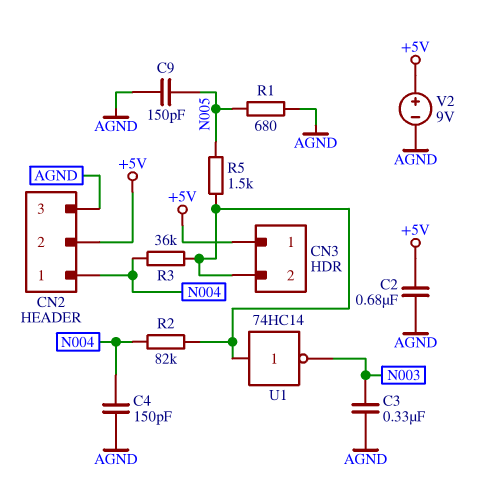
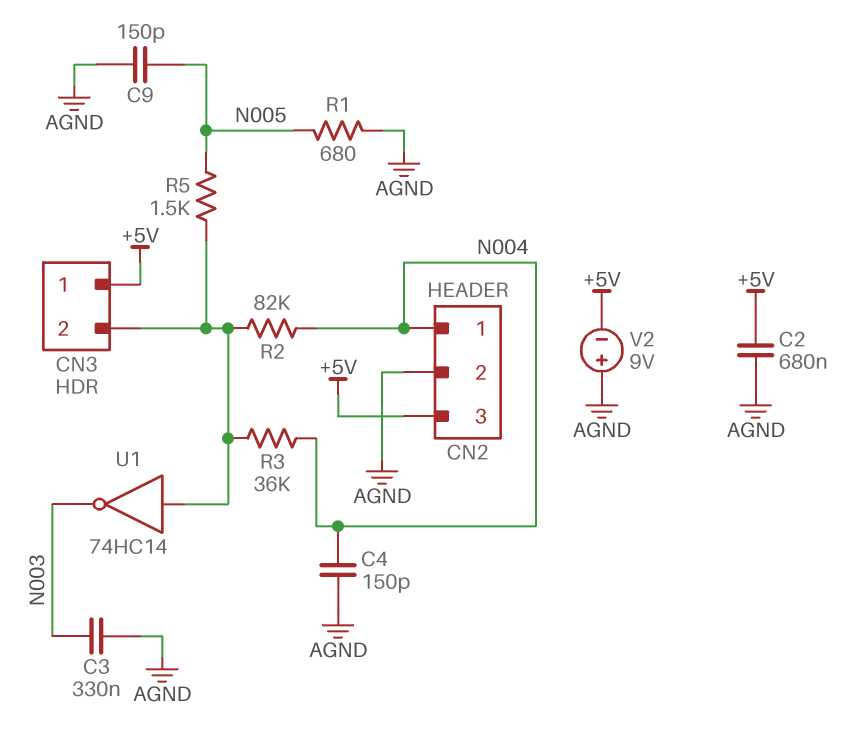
CN2 pin 2: +5V -> AGND
CN2 pin 3: AGND -> +5V
V2: 9V (plus +5V, minus AGND) -> 9V (plus AGND, minus +5V)

